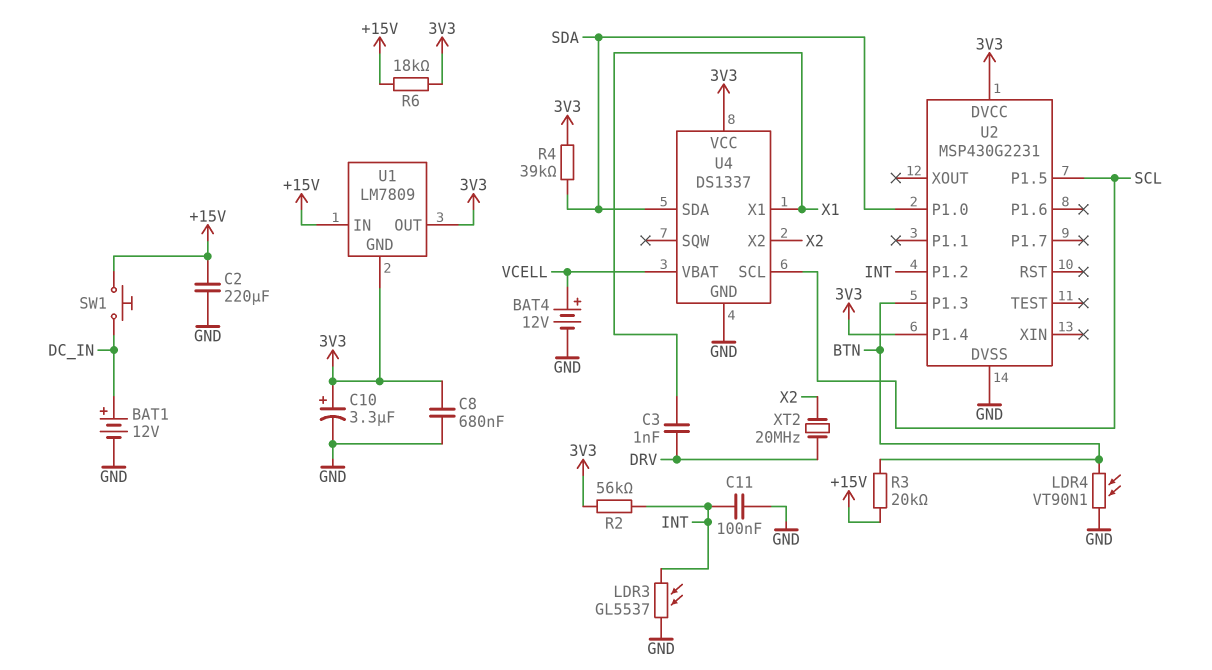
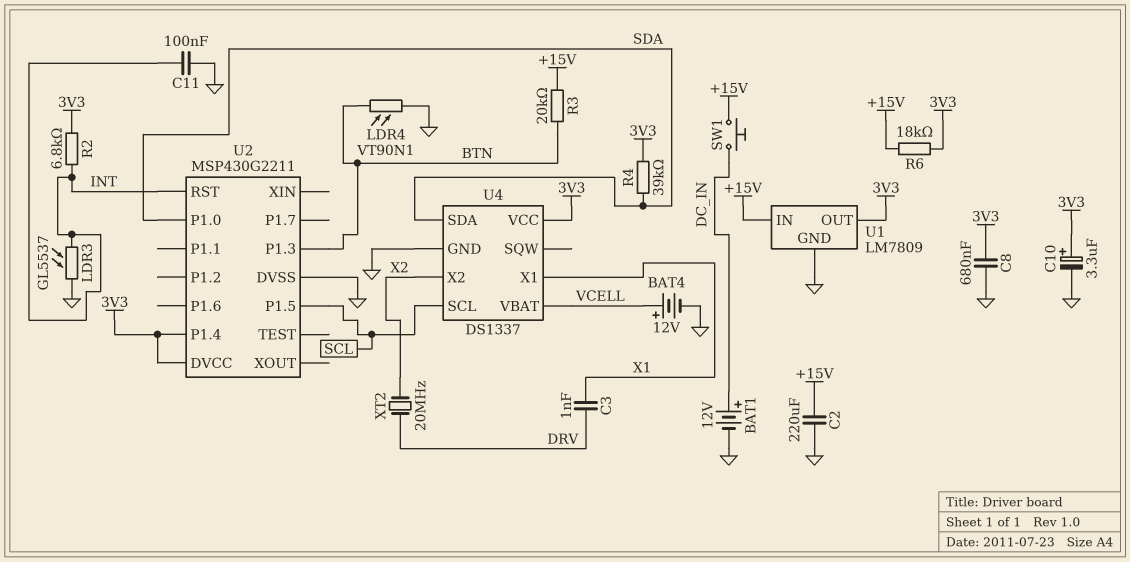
R2: 56k (3V3, INT) -> 6.8k (3V3, INT)
U1 pin GND: 3V3 -> GND
U2: MSP430G2231 -> MSP430G2211
U2 pin P1.2: INT -> none
U2 pin RST: none -> INT

